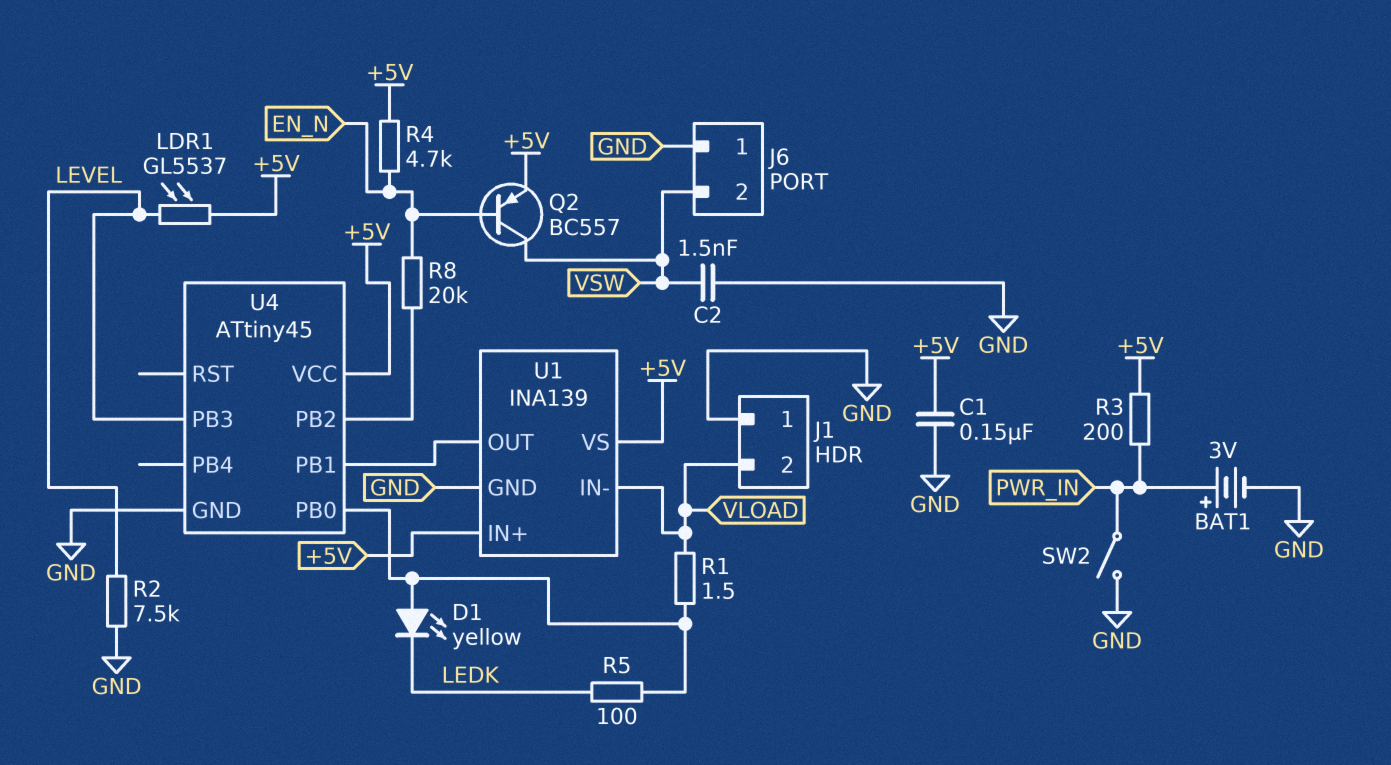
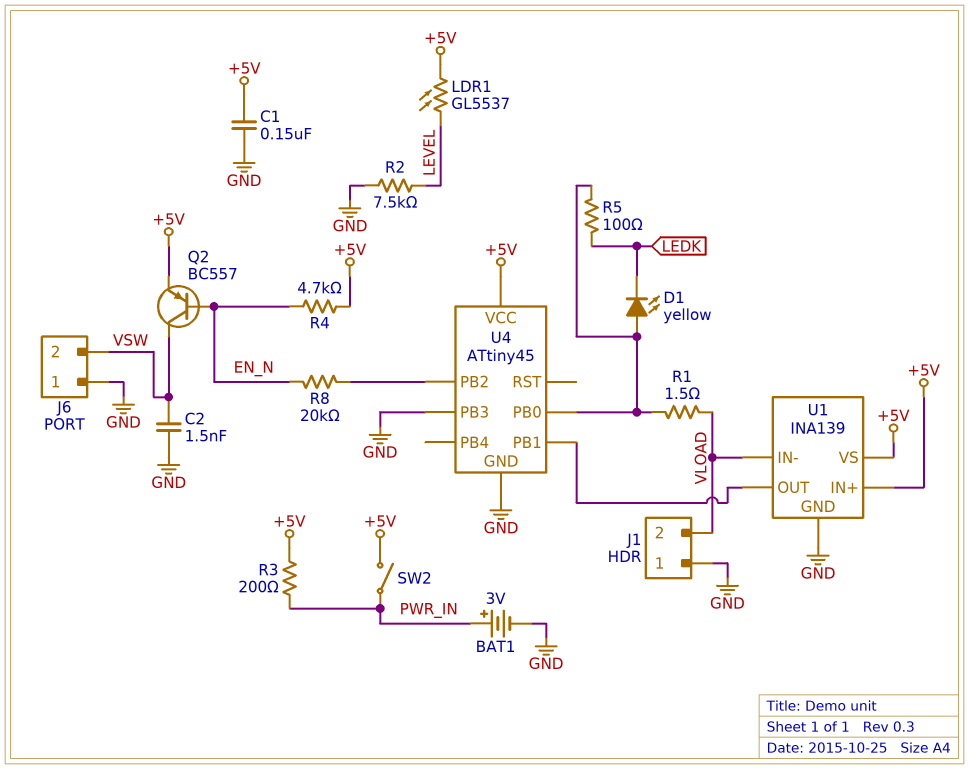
SW2: switch (GND, PWR_IN) -> switch (+5V, PWR_IN)
U4 pin PB3: LEVEL -> GND

